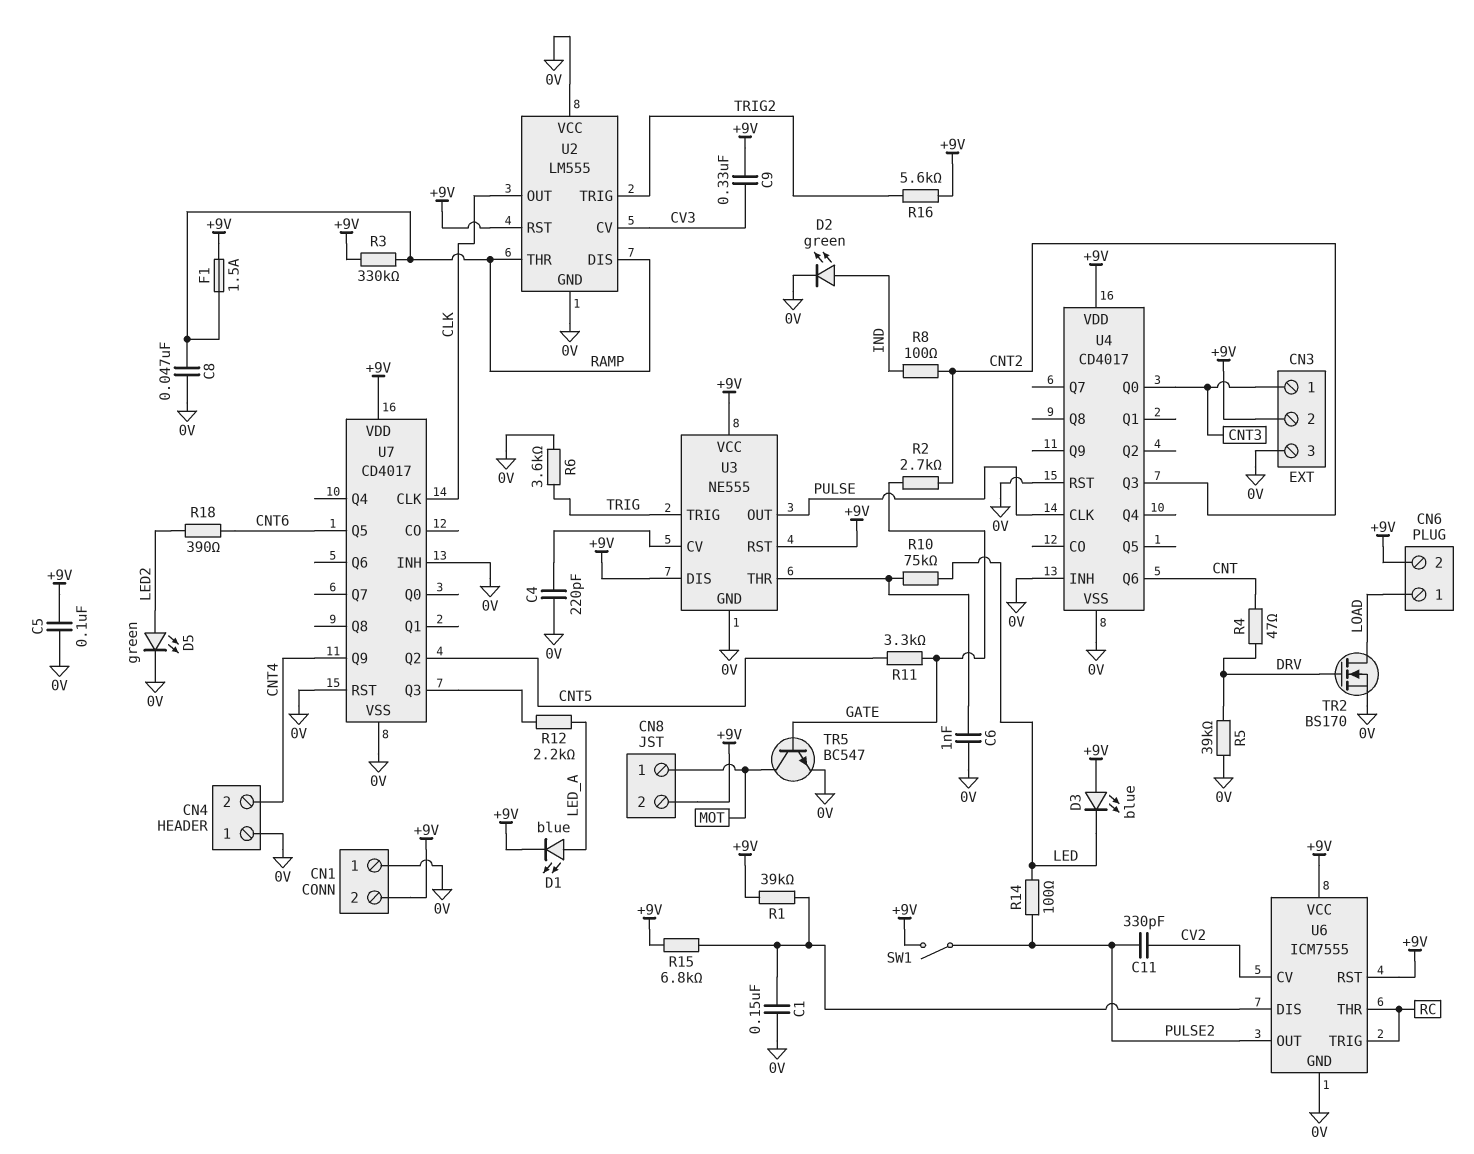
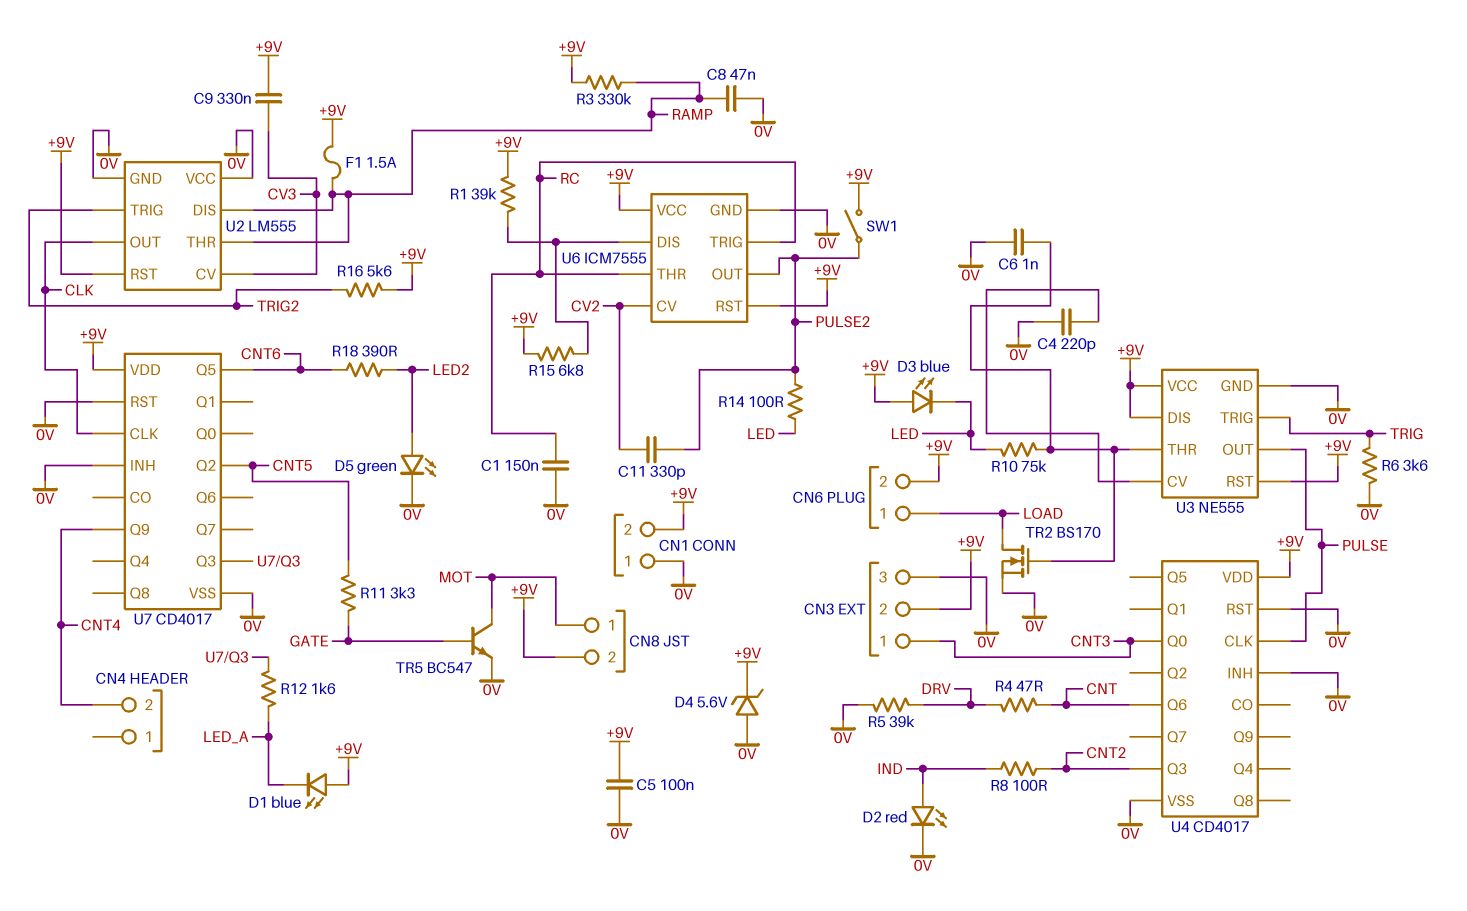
C1: 150nF (0V, U6/DIS) -> 150nF (0V, RC)
CN4 pin 1: 0V -> none
D1: LED blue (A LED_A, K +9V) -> LED blue (A +9V, K LED_A)
D2: LED green (A IND, K 0V) -> LED red (A IND, K 0V)
D4: none -> zener 5.6V (A 0V, K +9V)
R2: 2.7k (CNT2, GATE) -> none
R12: 2.2k (LED_A, U7/Q3) -> 1.6k (LED_A, U7/Q3)
TR2: NMOS BS170 (G DRV, D LOAD, S 0V) -> NMOS BS170 (G U3/THR, D LOAD, S 0V)

